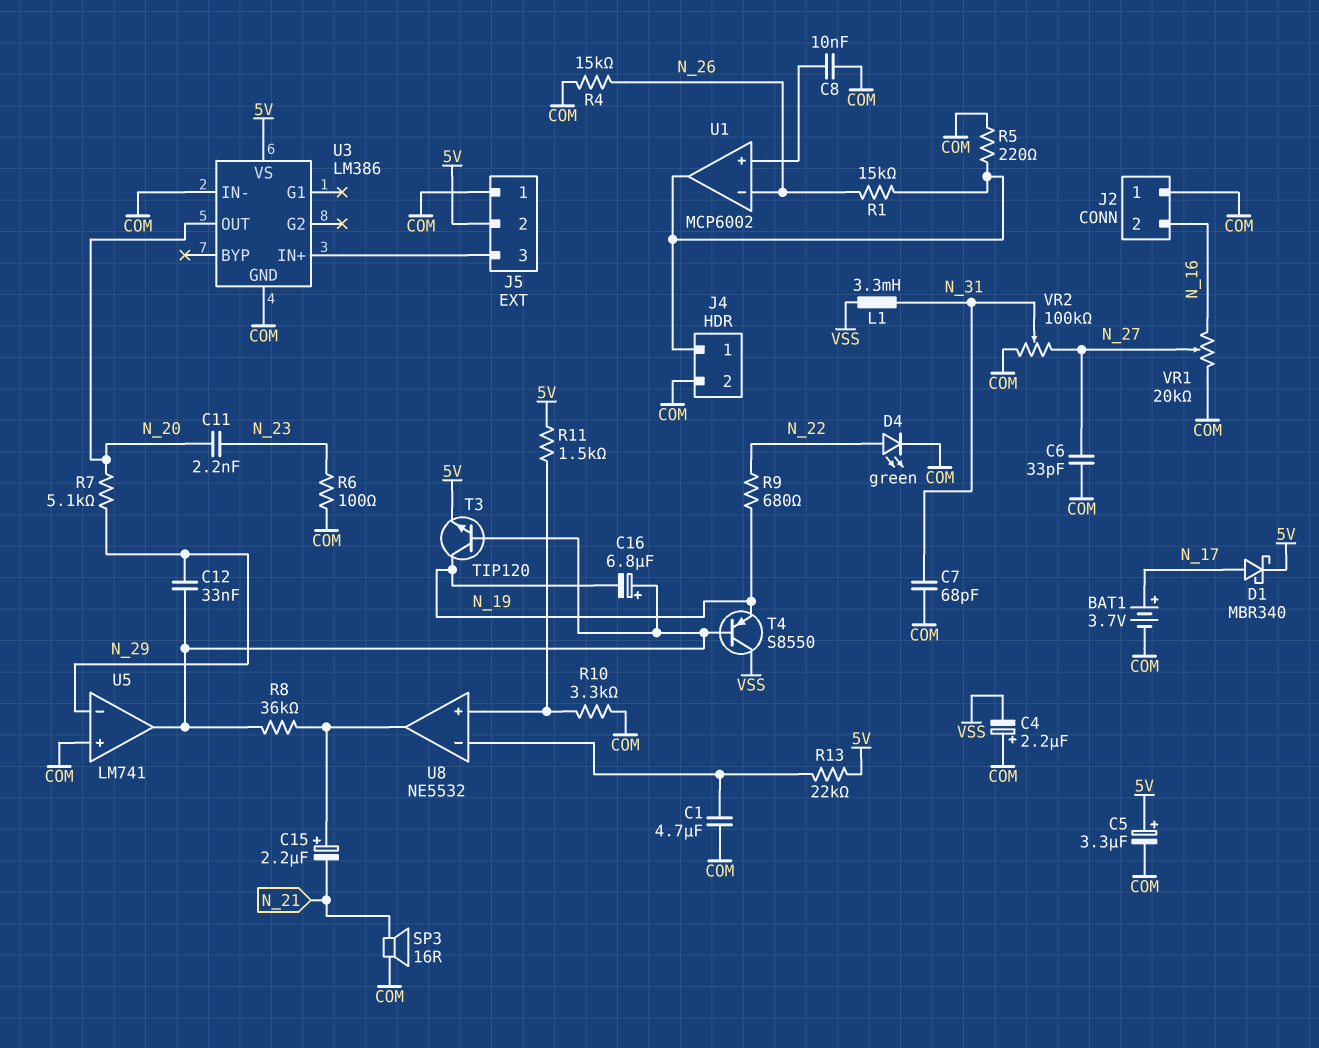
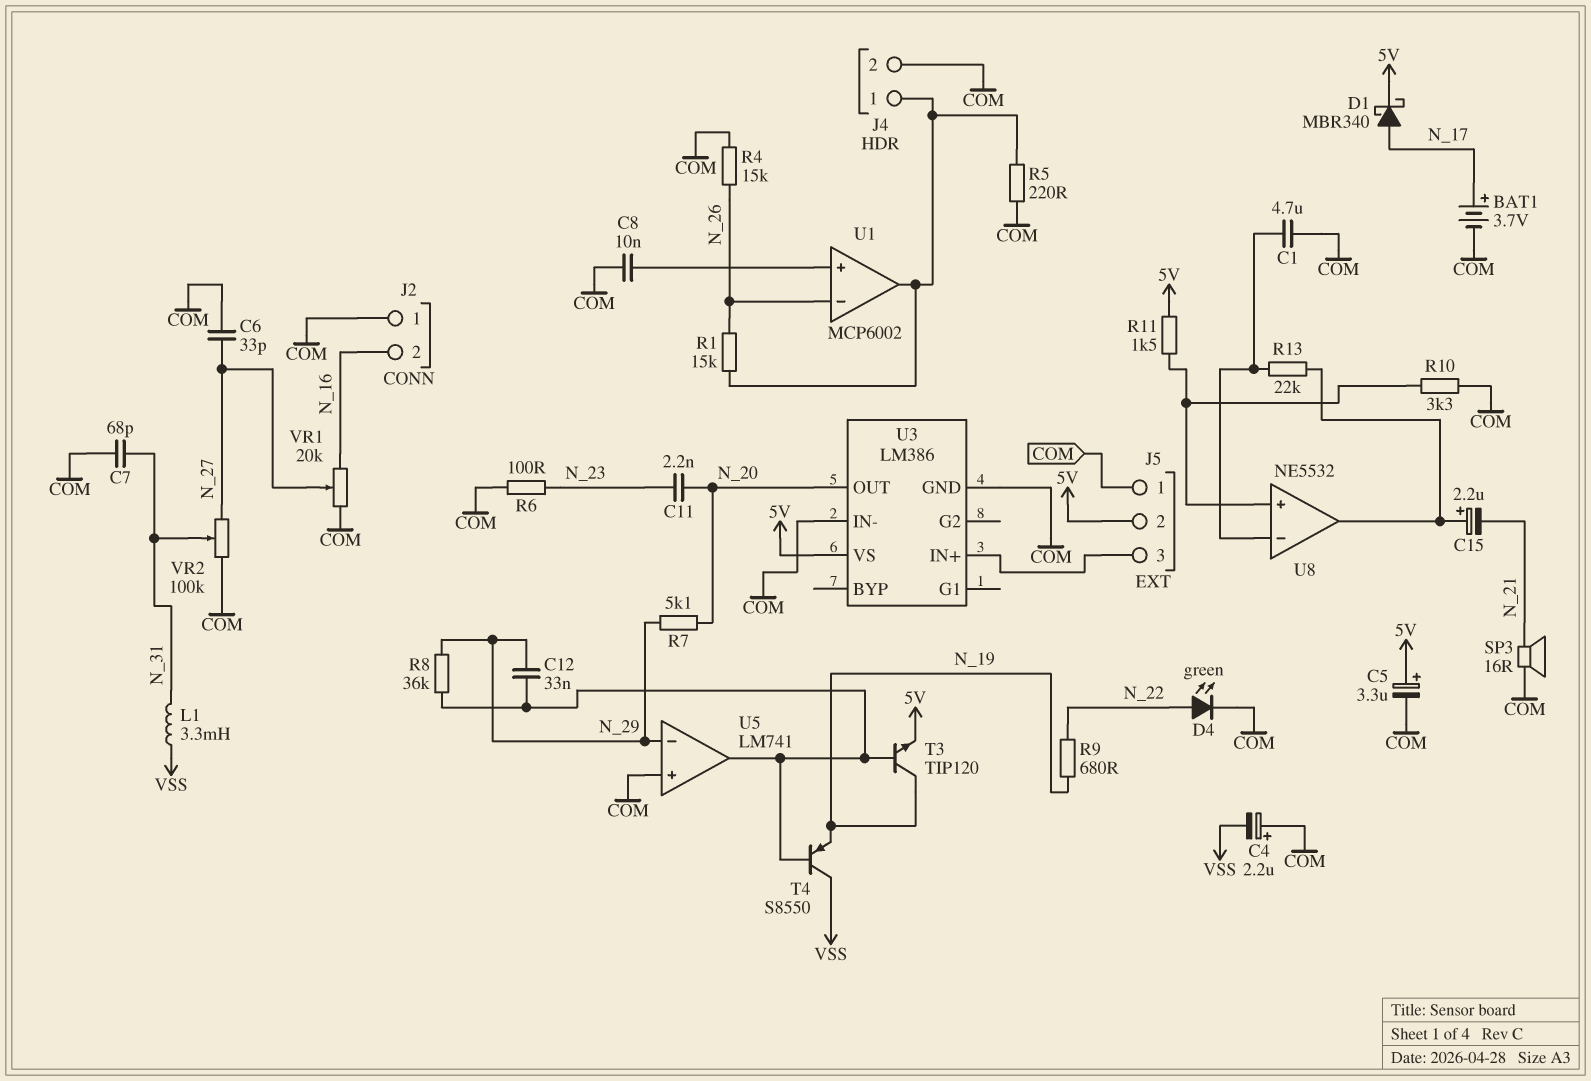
C16: 6.8uF (plus U5/out, minus N_19) -> none
R8: 36k (U5/out, U8/out) -> 36k (N_29, U5/out)
R13: 22k (5V, U8/in-) -> 22k (U8/in-, U8/out)

